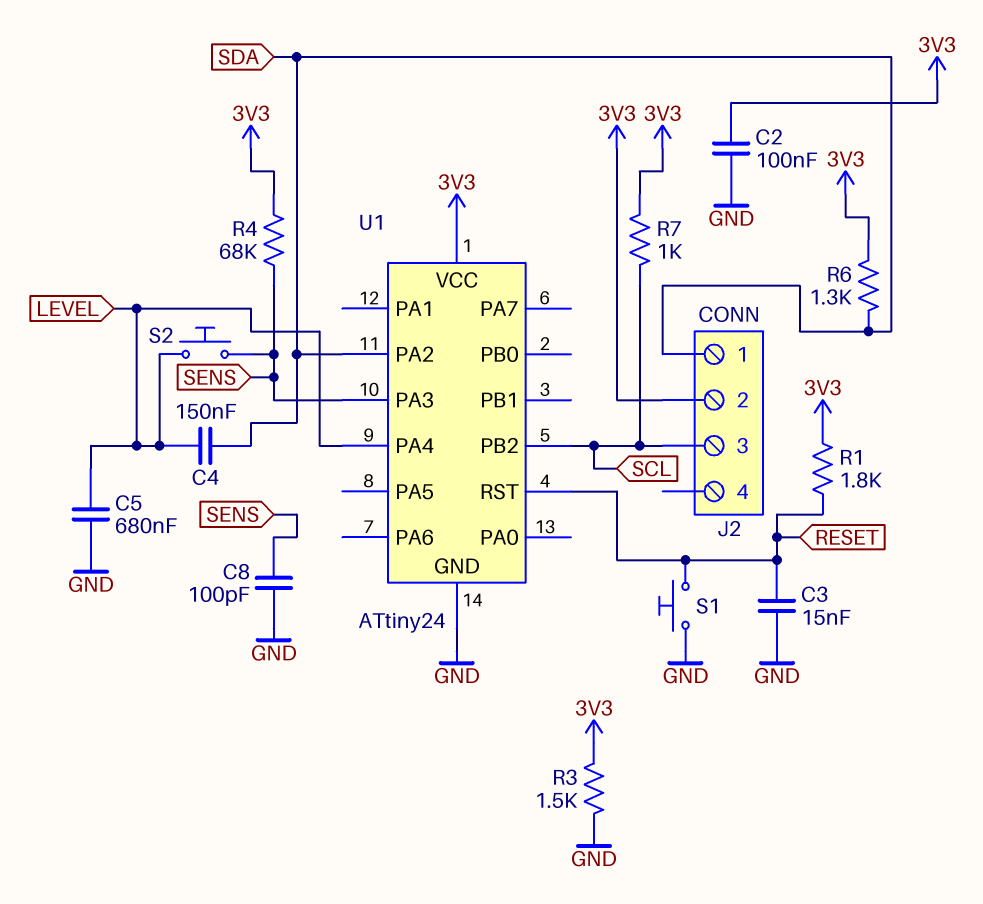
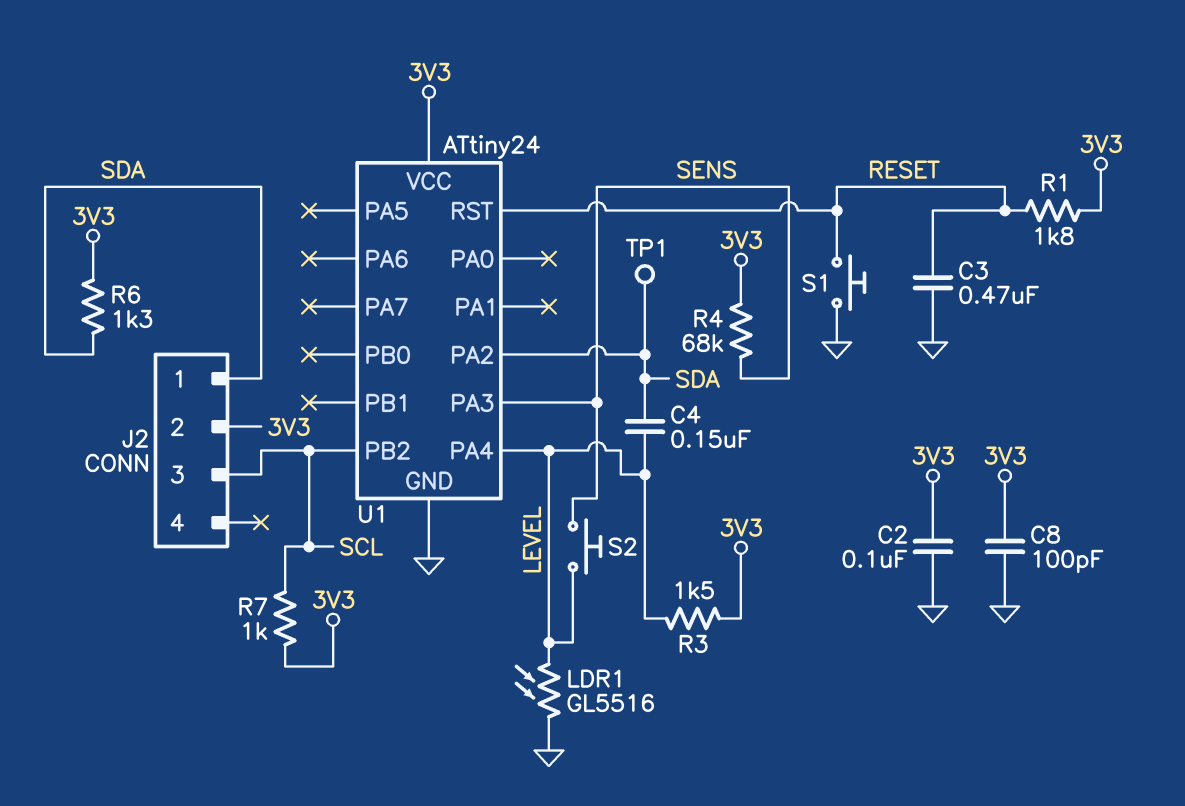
C3: 15nF (GND, RESET) -> 470nF (GND, RESET)
C5: 680nF (GND, LEVEL) -> none
C8: 100pF (GND, SENS) -> 100pF (3V3, GND)
LDR1: none -> GL5516 (GND, LEVEL)
R3: 1.5k (3V3, GND) -> 1.5k (3V3, LEVEL)
TP1: none -> test point (SDA)

